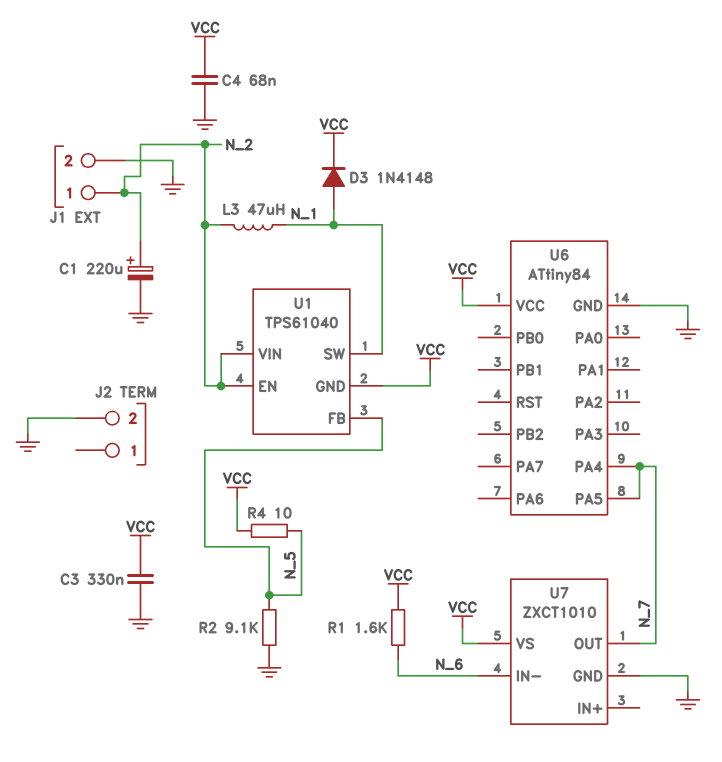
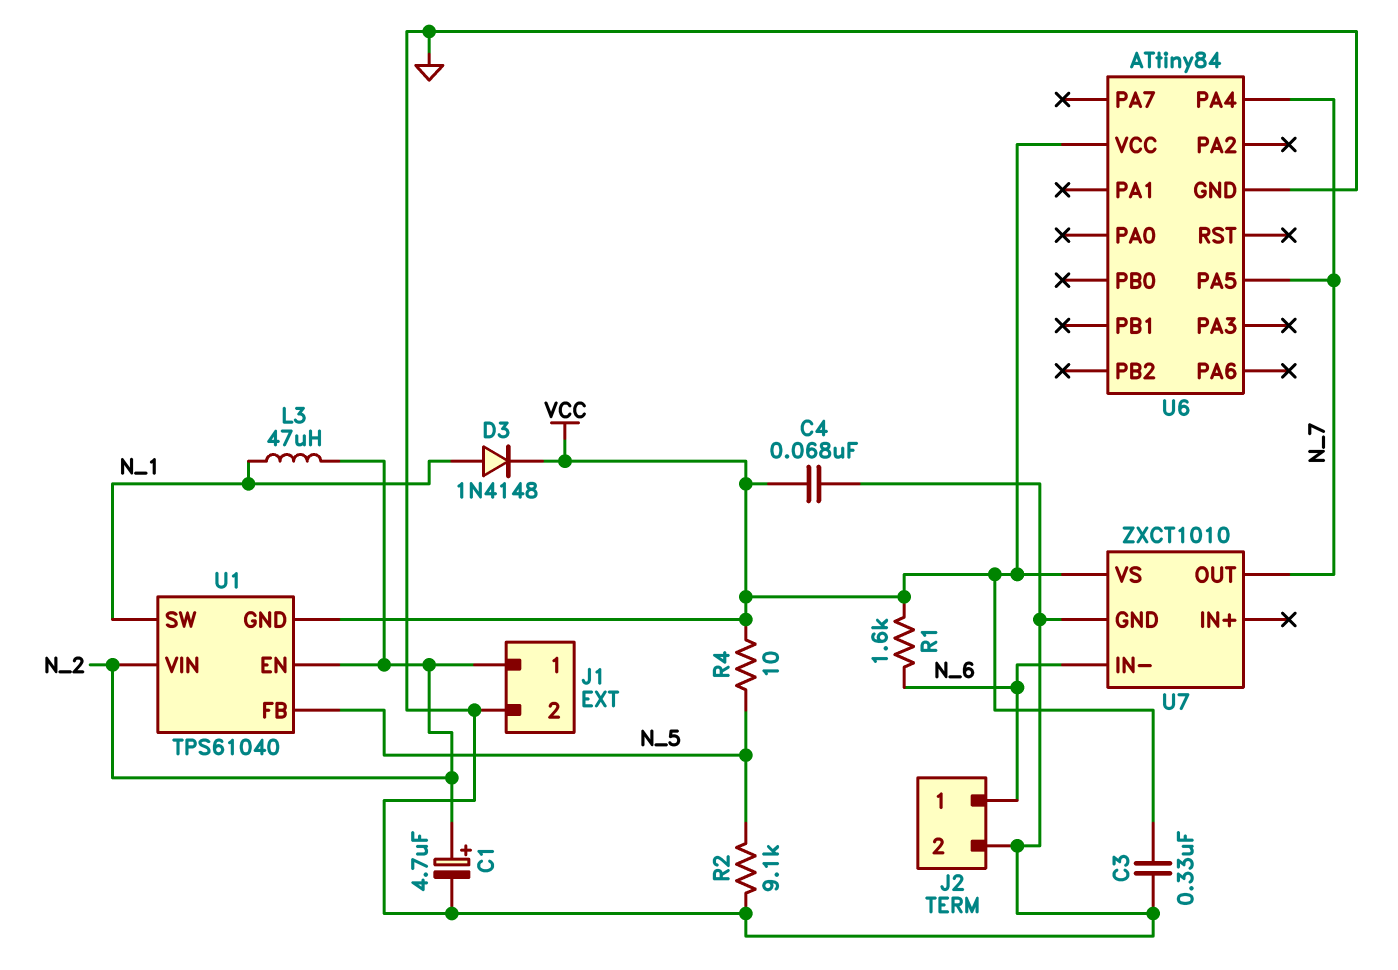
C1: 220uF (plus N_2, minus GND) -> 4.7uF (plus N_2, minus GND)
J2 pin 1: none -> N_6

